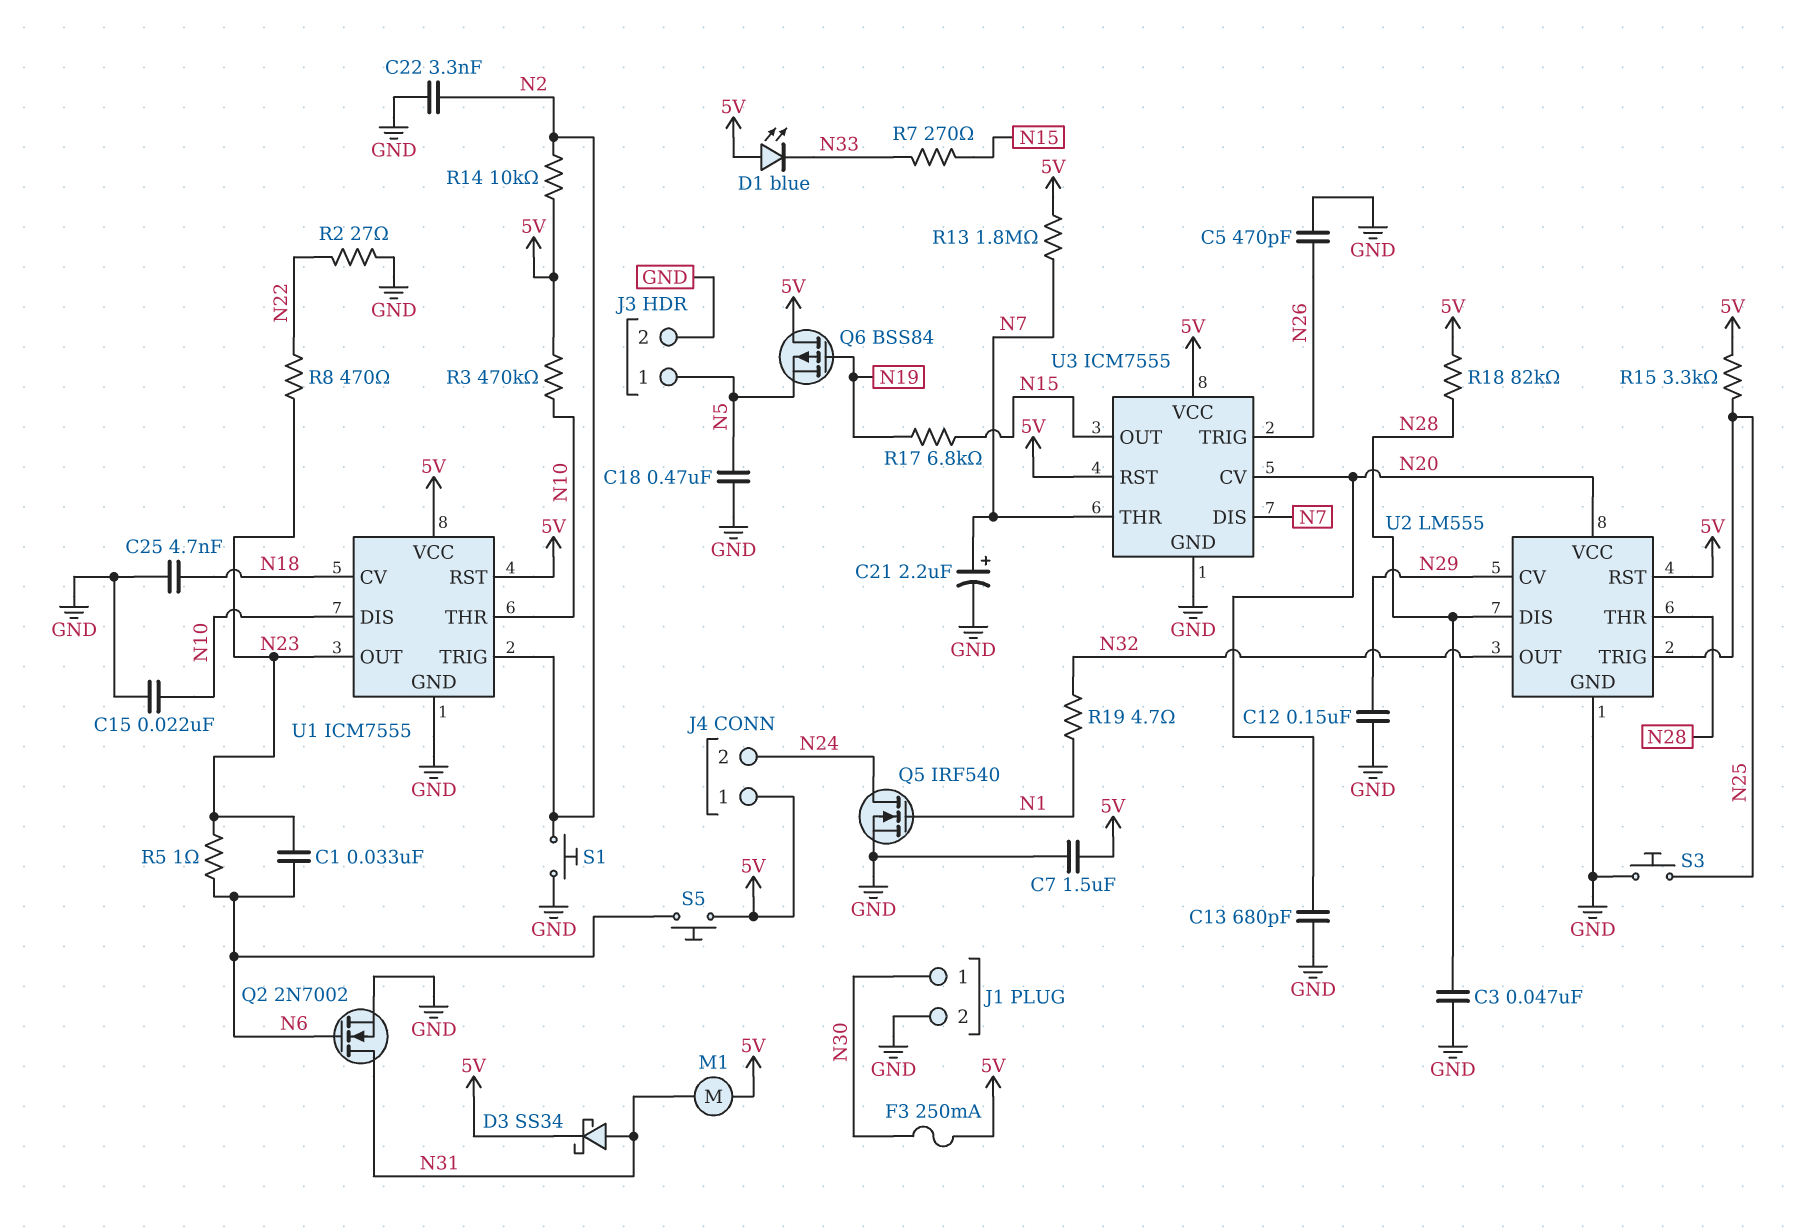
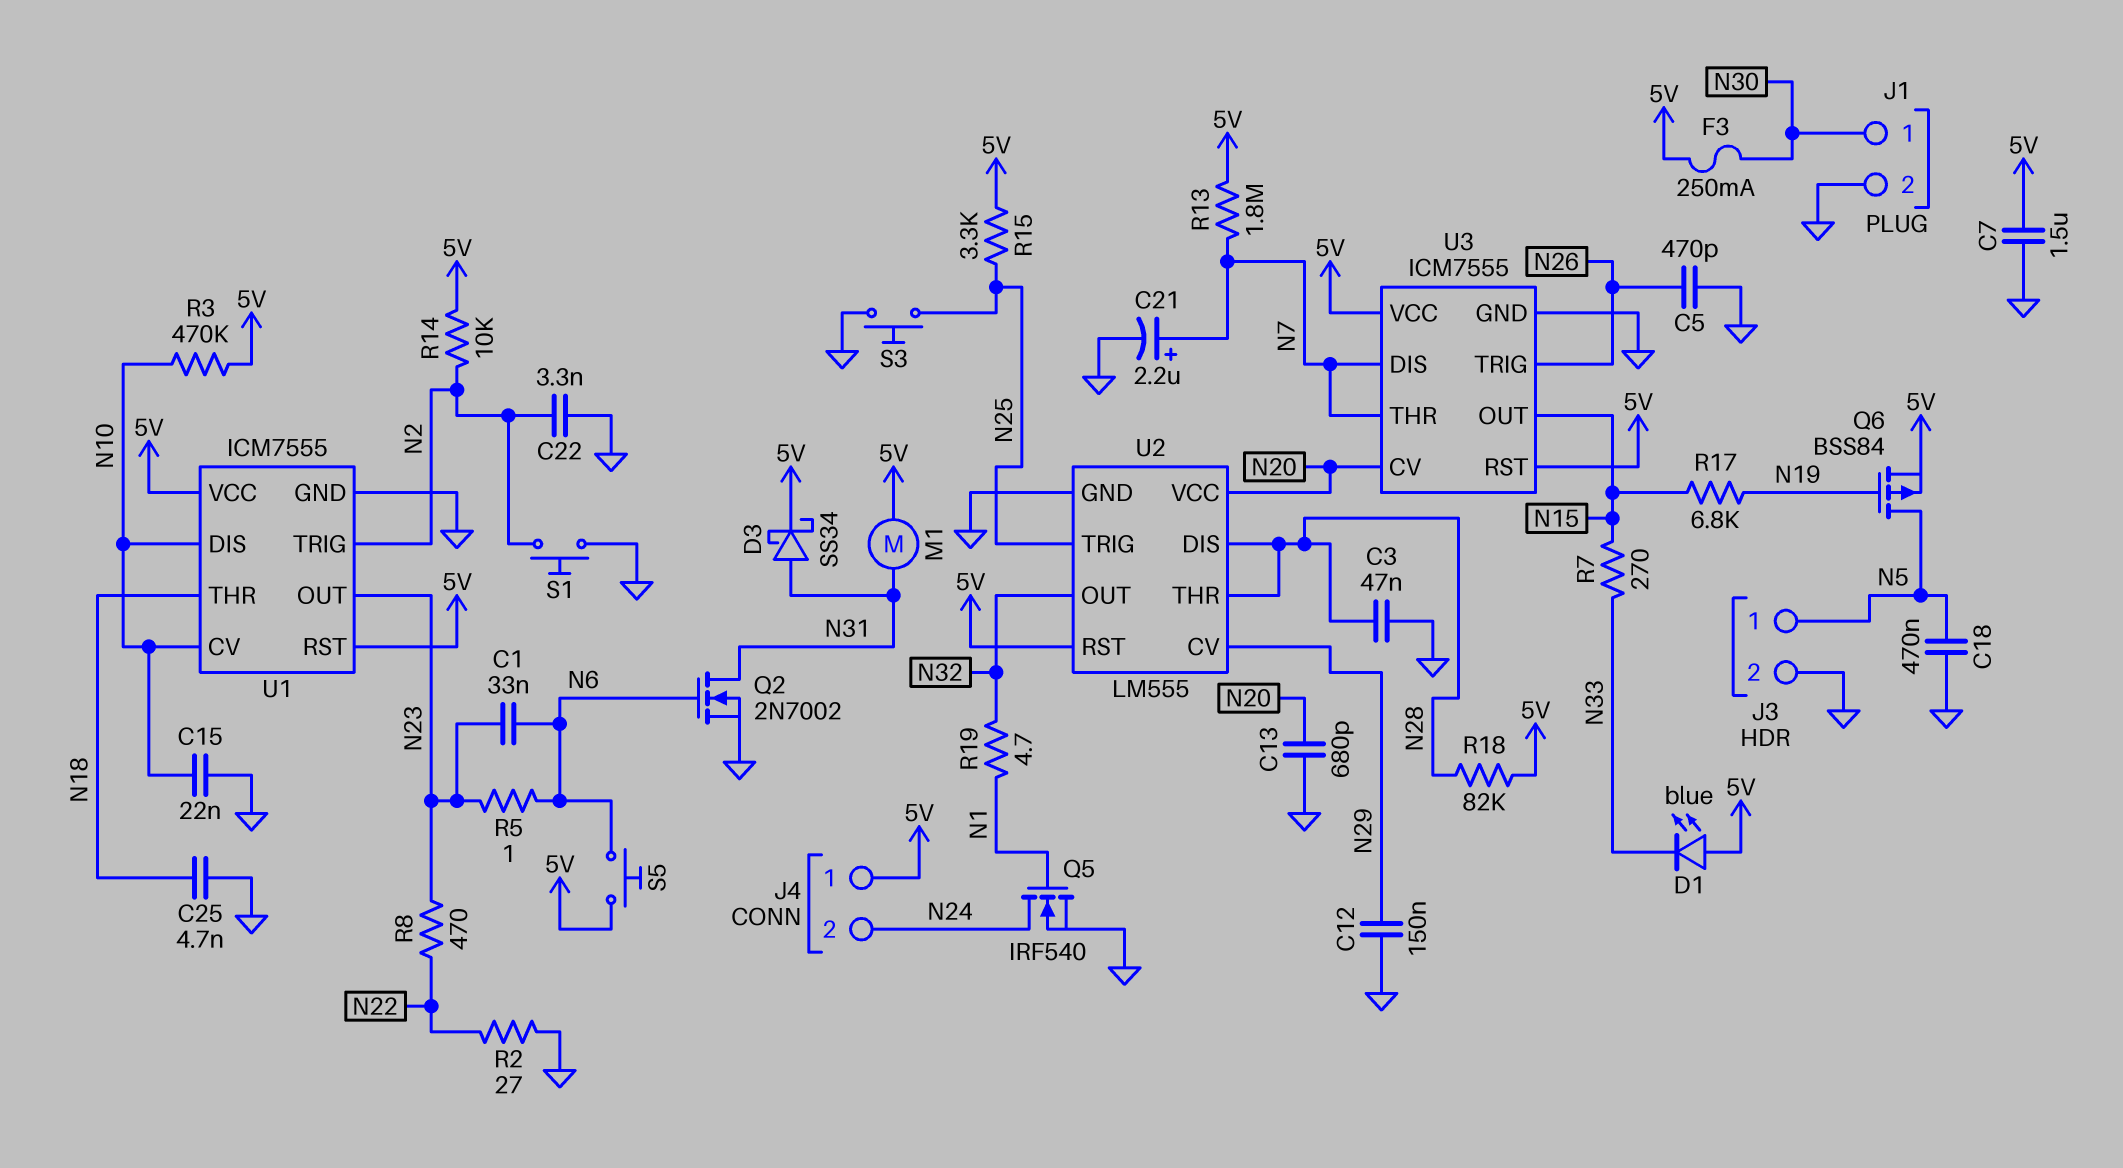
Q6: PMOS BSS84 (G N19, D 5V, S N5) -> PMOS BSS84 (G N19, D N5, S 5V)
U1 pin CV: N18 -> N10
U1 pin THR: N10 -> N18

